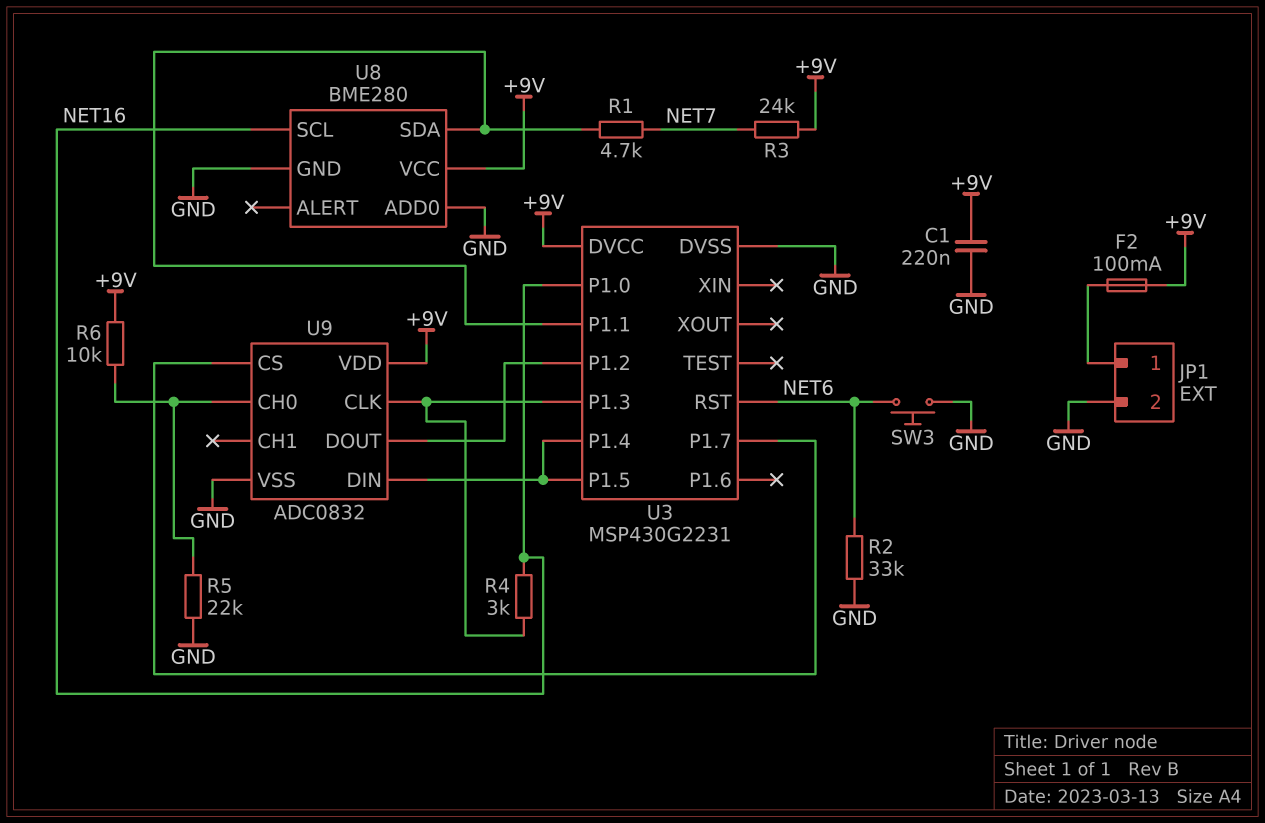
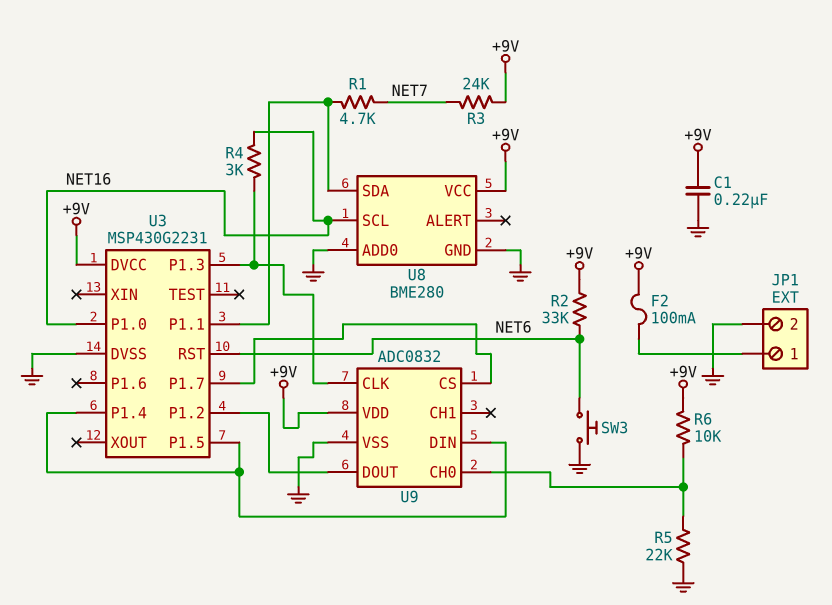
R2: 33k (GND, NET6) -> 33k (+9V, NET6)

